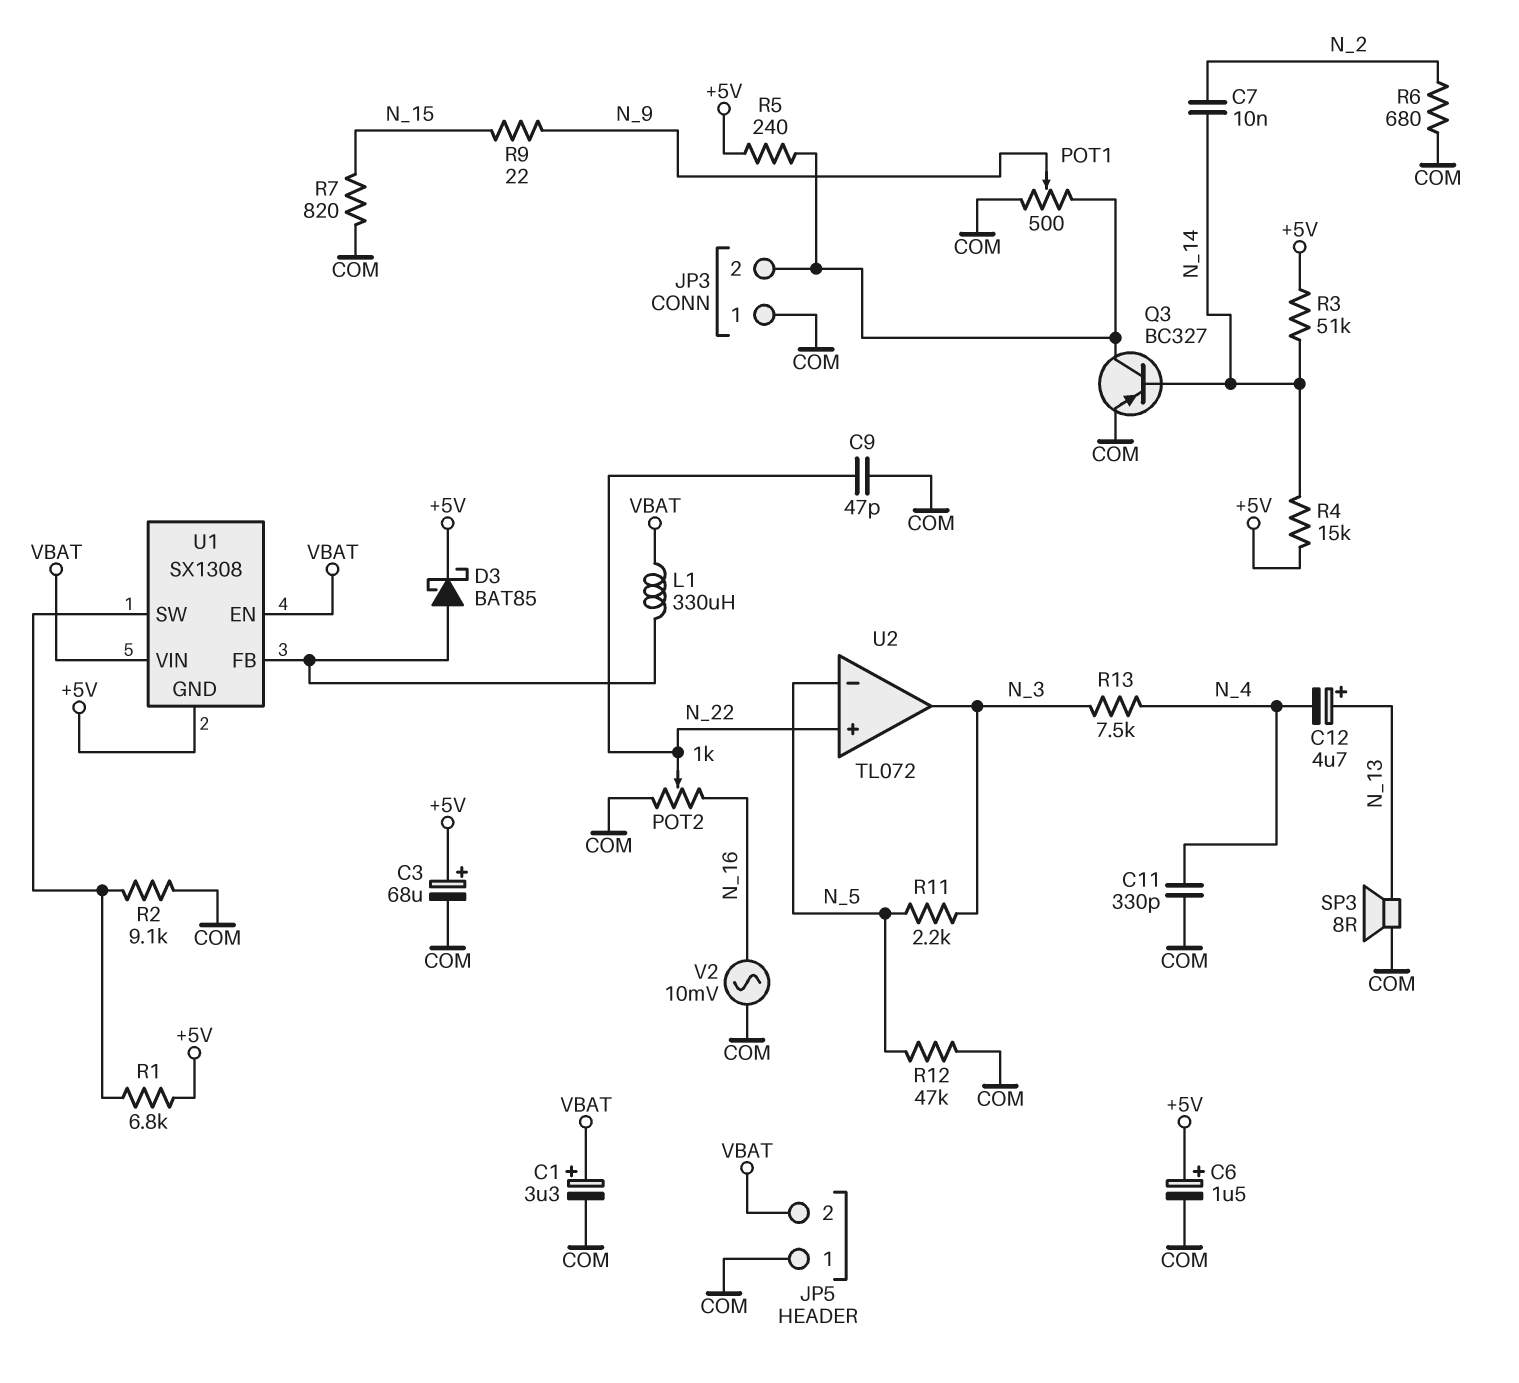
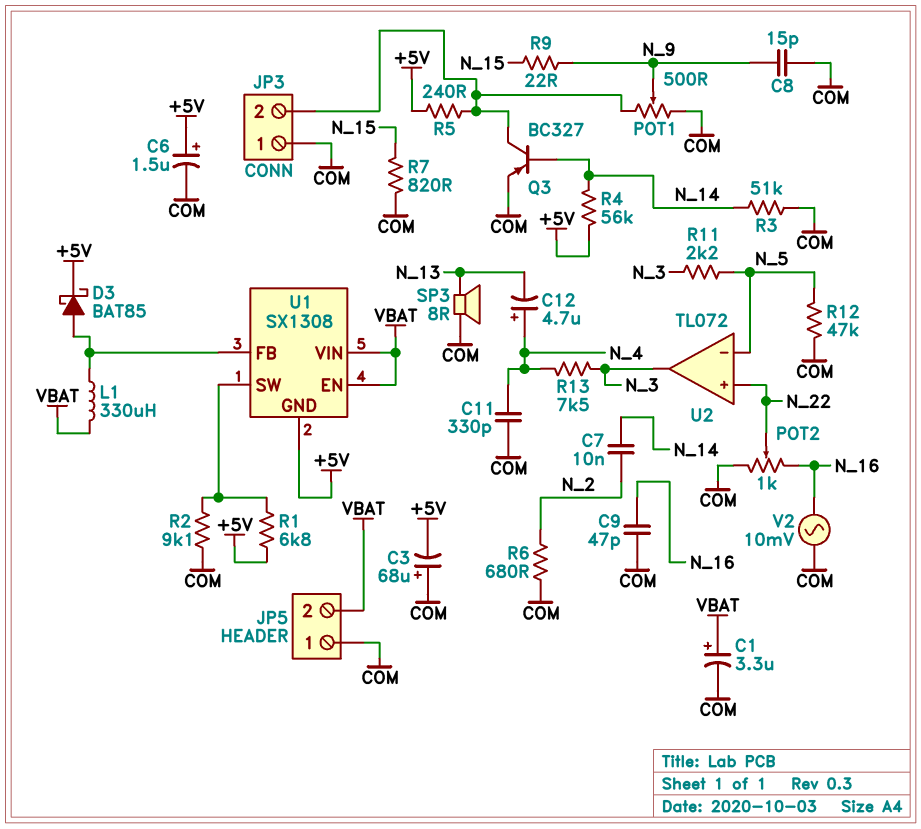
C3: 68uF (plus +5V, minus COM) -> 68uF (plus COM, minus +5V)
C8: none -> 15pF (COM, N_9)
C9: 47pF (COM, N_22) -> 47pF (COM, N_16)
C12: 4.7uF (plus N_13, minus N_4) -> 4.7uF (plus N_4, minus N_13)
R3: 51k (+5V, N_14) -> 51k (COM, N_14)
R4: 15k (+5V, N_14) -> 56k (+5V, N_14)

